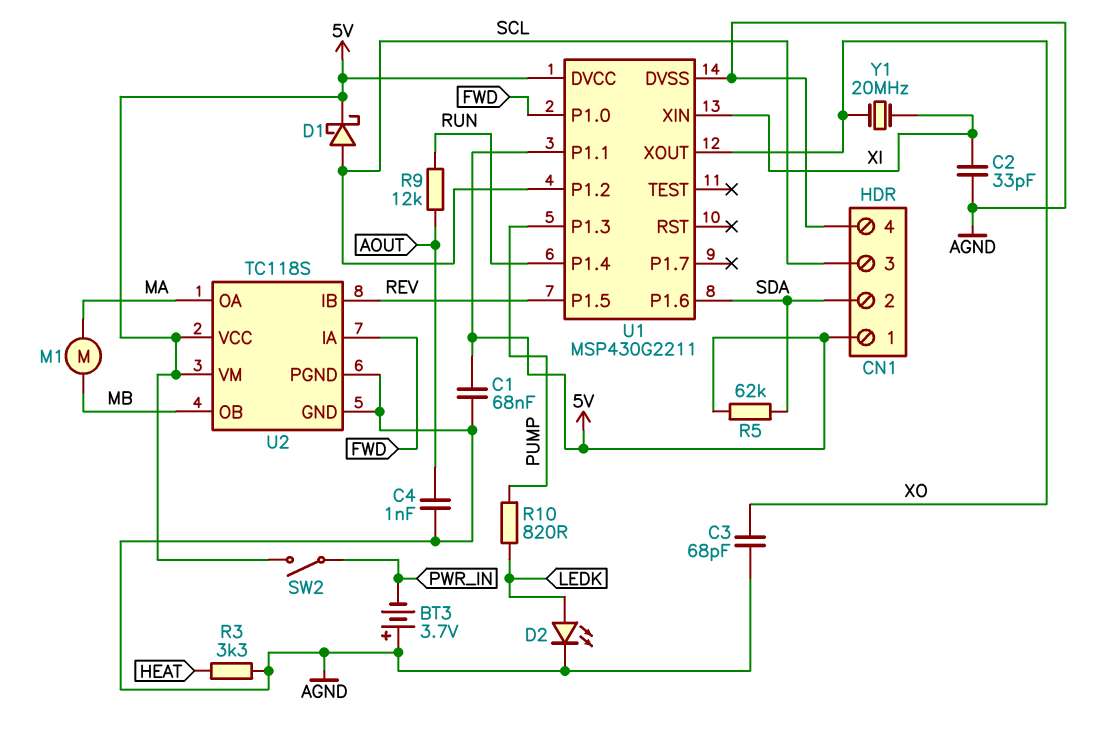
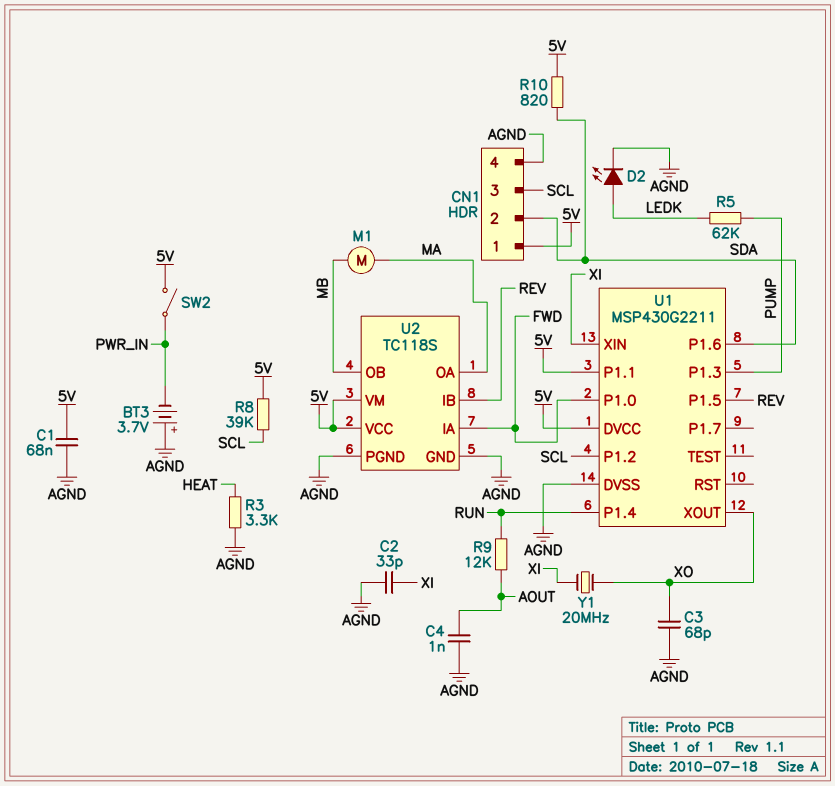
D1: schottky (A SCL, K 5V) -> none
R5: 62k (5V, SDA) -> 62k (LEDK, PUMP)
R8: none -> 39k (5V, SCL)
R10: 820 (LEDK, PUMP) -> 820 (5V, SDA)

